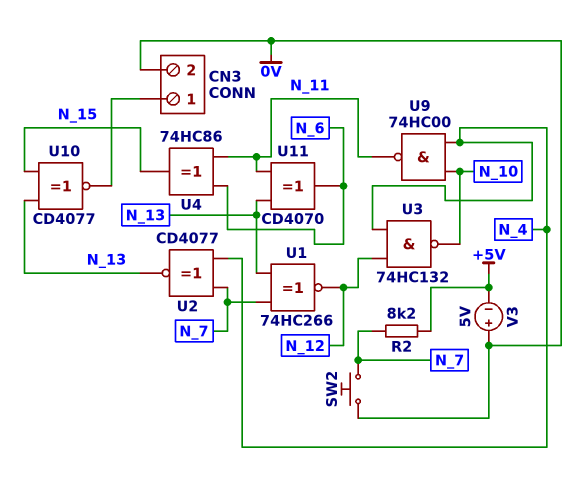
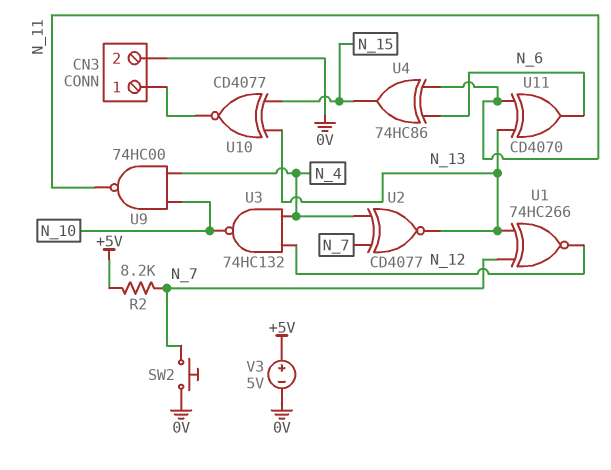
V3: 5V (plus 0V, minus +5V) -> 5V (plus +5V, minus 0V)

